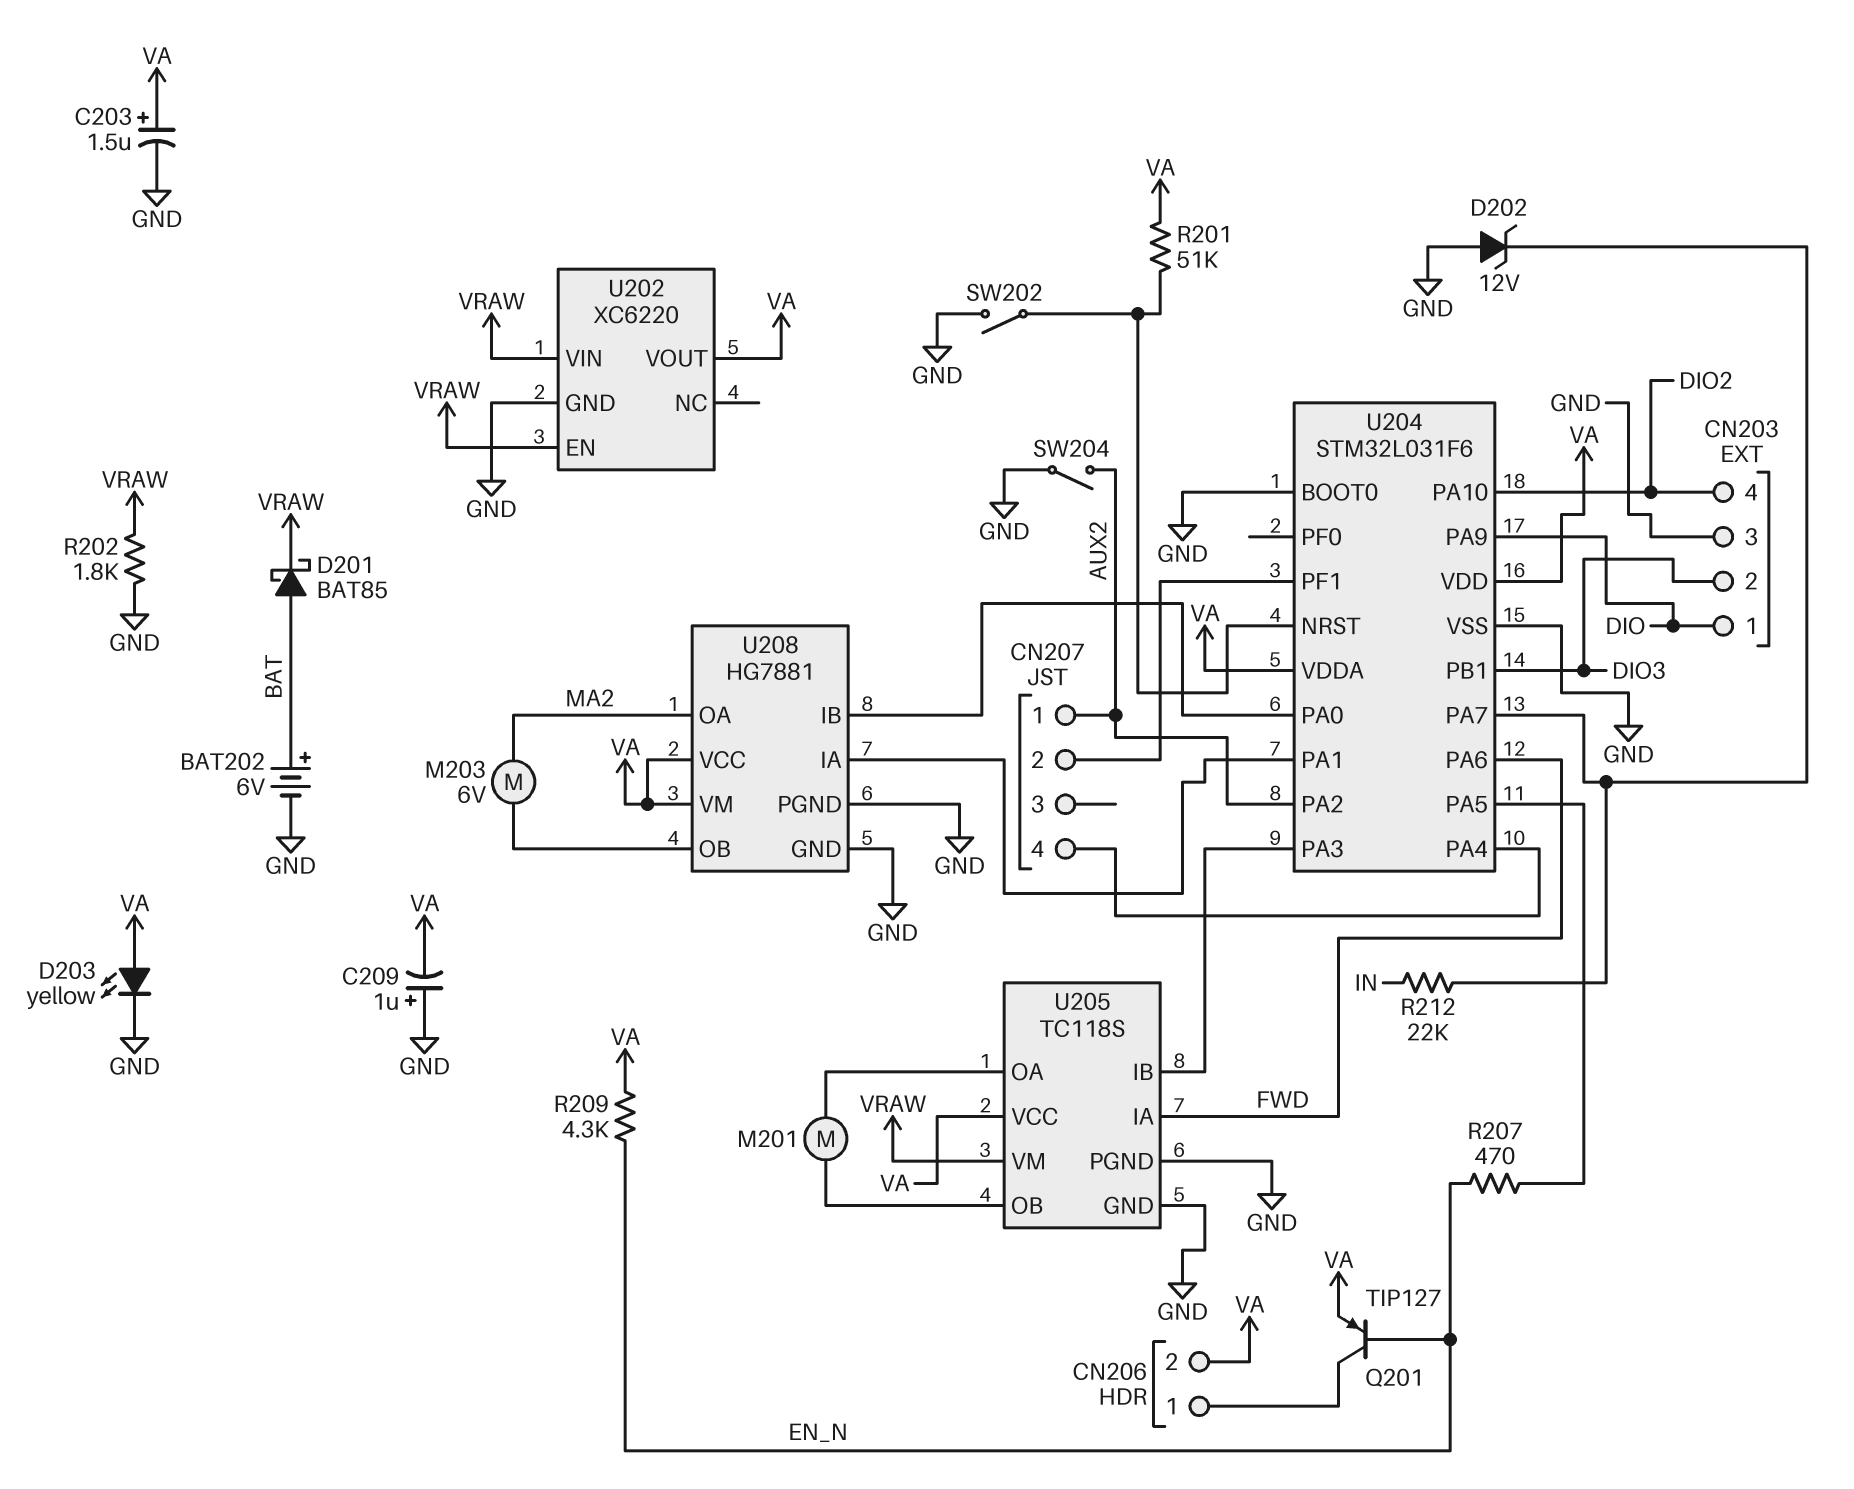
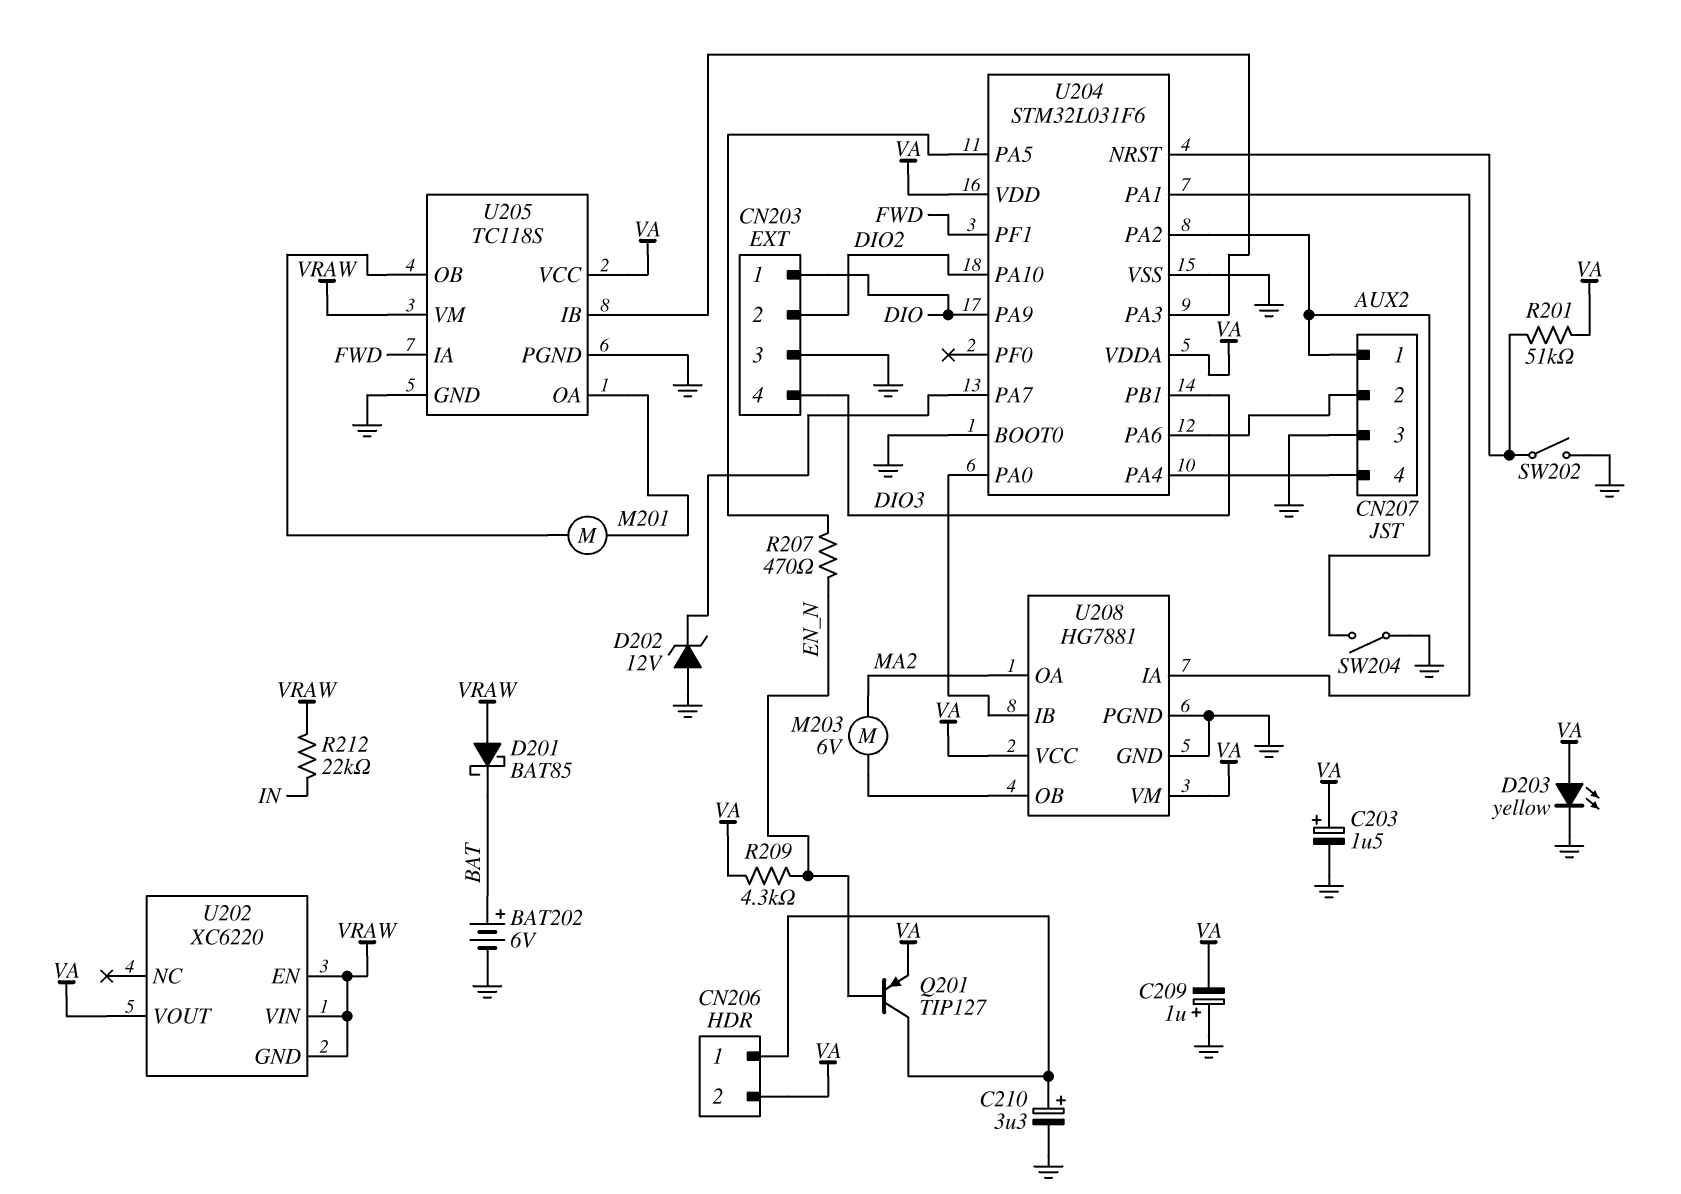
C210: none -> 3.3uF (plus CN206/1, minus GND)
CN203 pin 2: DIO3 -> DIO2
CN203 pin 4: DIO2 -> DIO3
CN207 pin 3: none -> GND
D201: schottky BAT85 (A BAT, K VRAW) -> schottky BAT85 (A VRAW, K BAT)
R202: 1.8k (GND, VRAW) -> none
R212: 22k (IN, U204/PA7) -> 22k (IN, VRAW)
U202 pin GND: GND -> VRAW
U204 pin PA6: FWD -> CN207/2
U204 pin PF1: CN207/2 -> FWD

